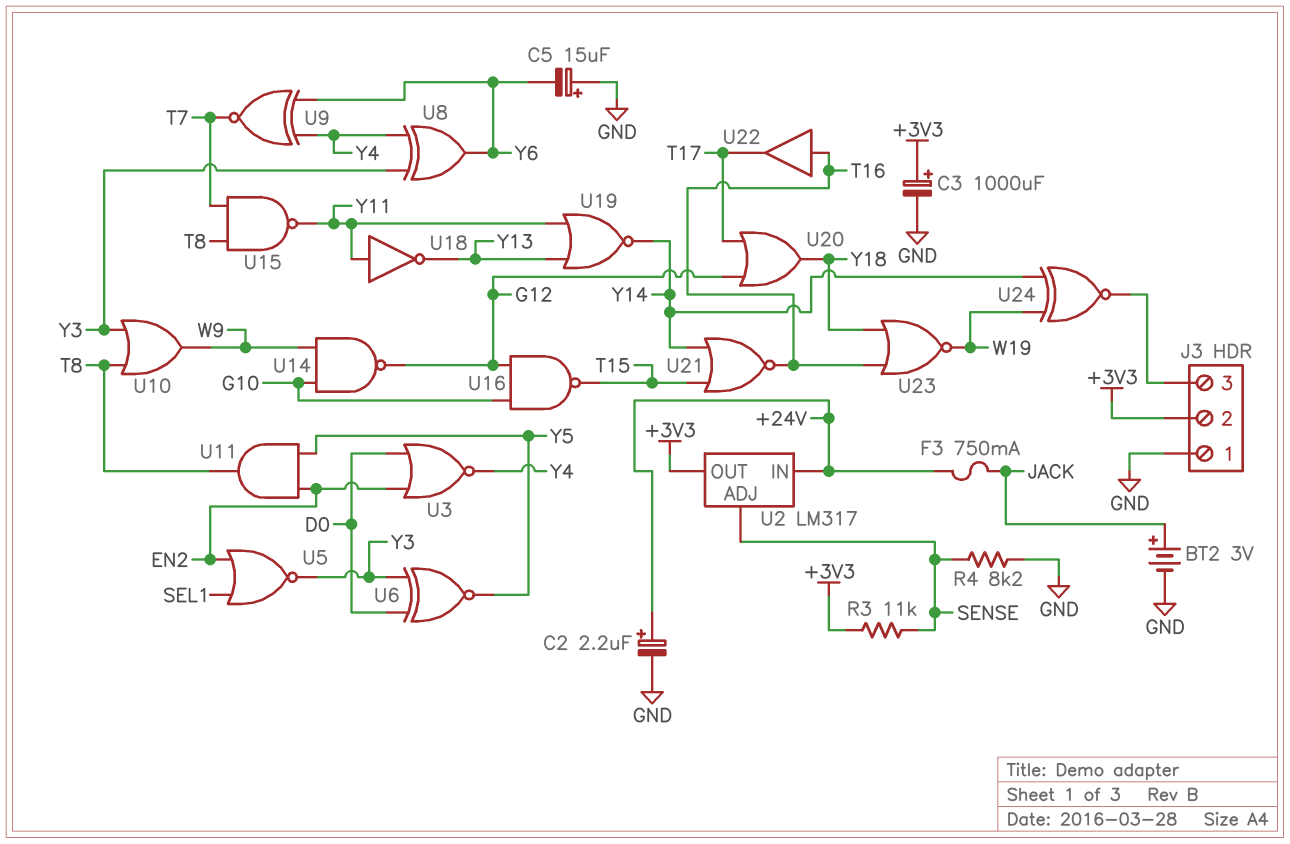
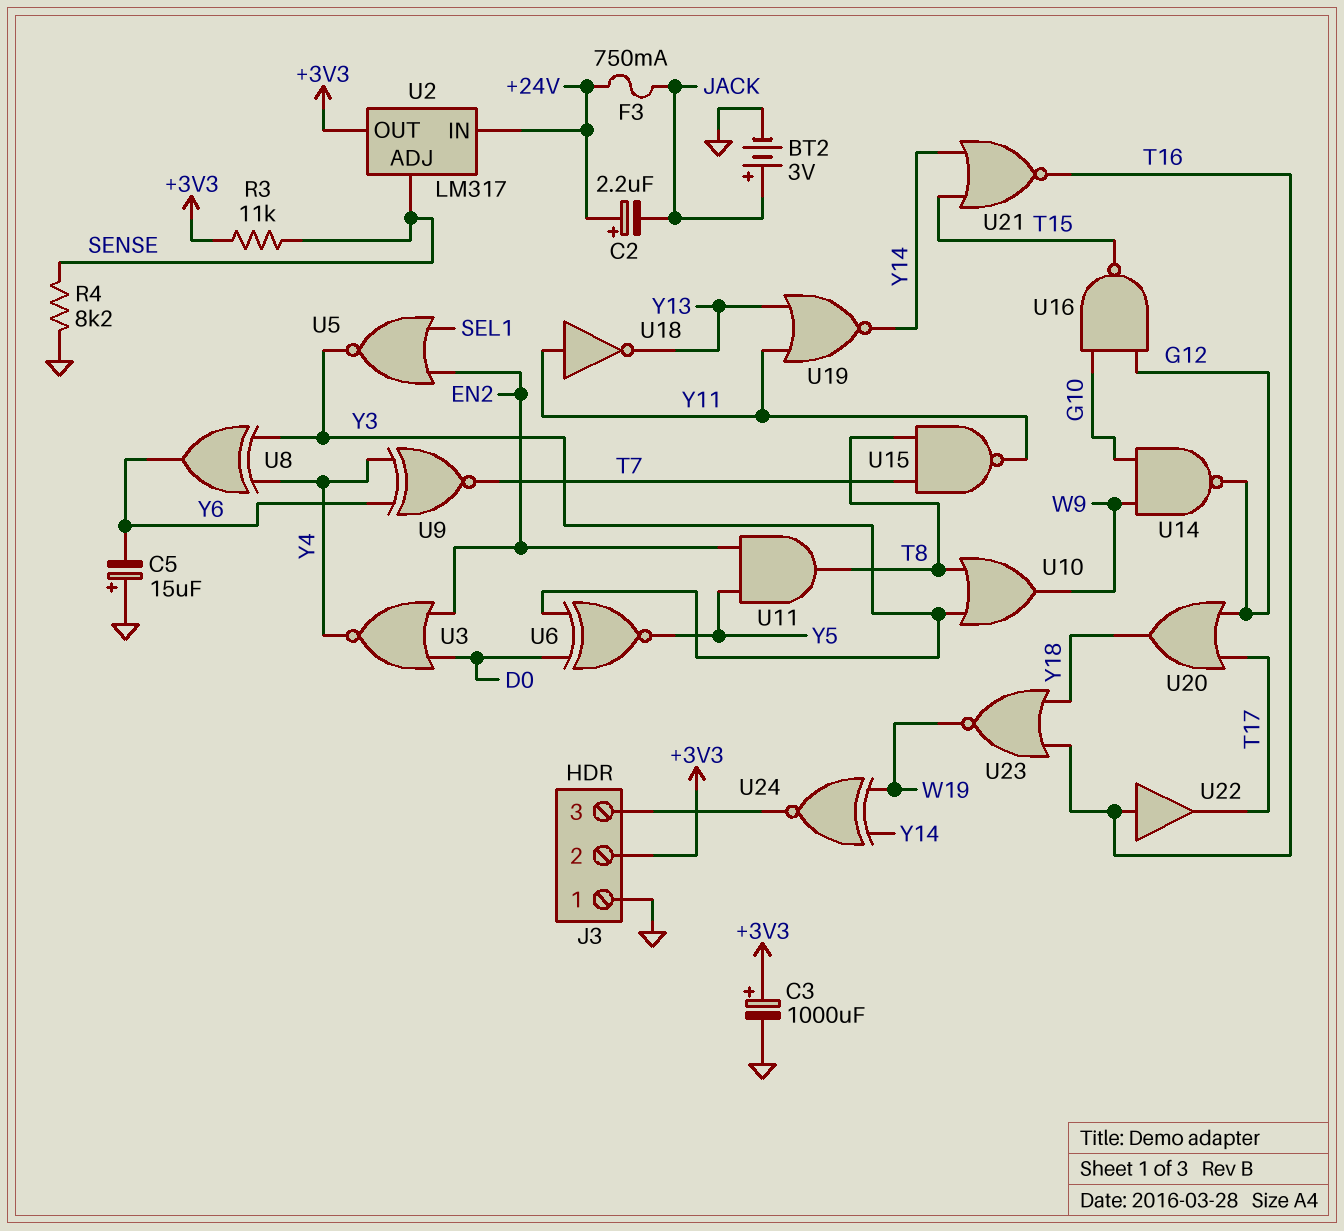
C2: 2.2uF (plus +24V, minus GND) -> 2.2uF (plus +24V, minus JACK)

